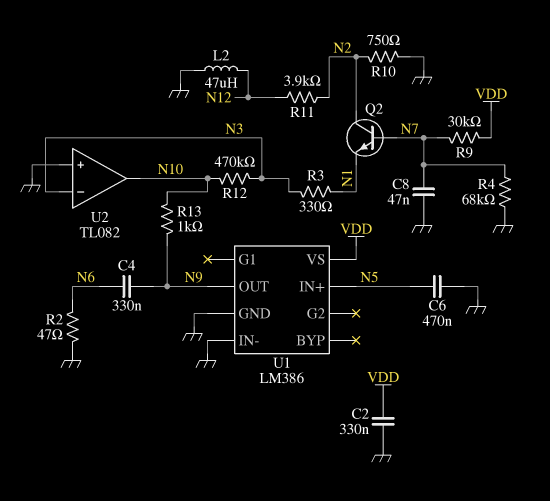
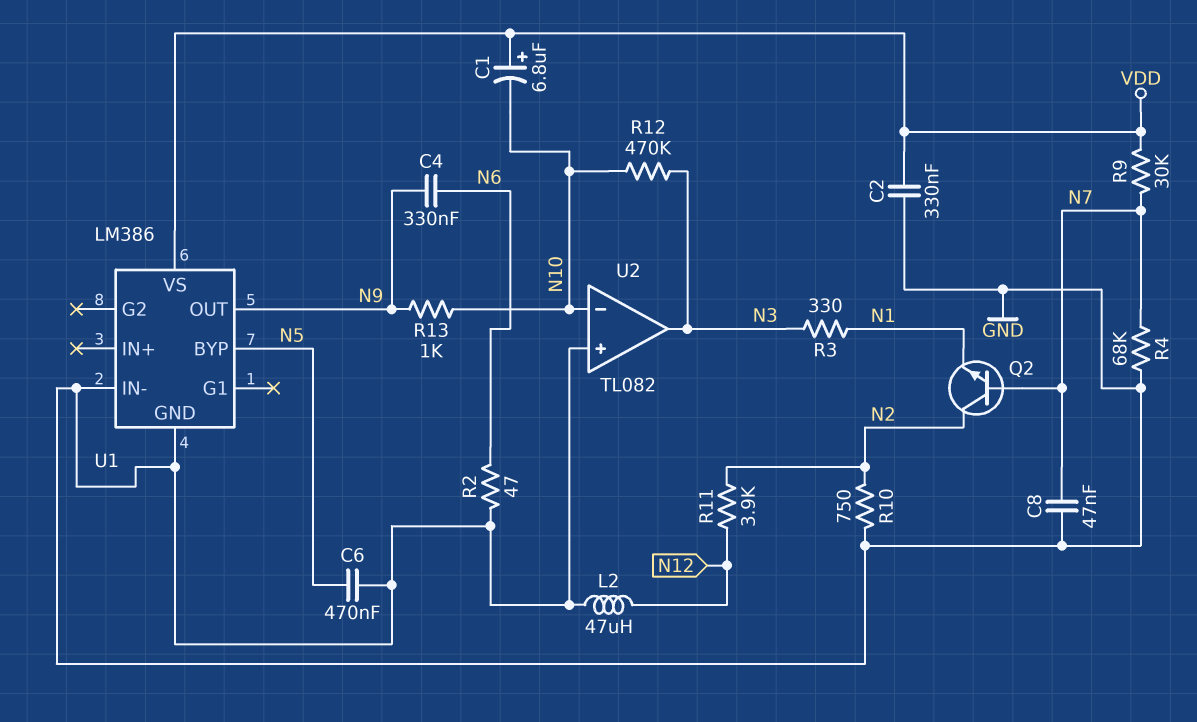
C1: none -> 6.8uF (plus VDD, minus N10)
U1 pin BYP: none -> N5
U1 pin IN+: N5 -> none
U2 pin in-: N3 -> N10
U2 pin out: N10 -> N3

